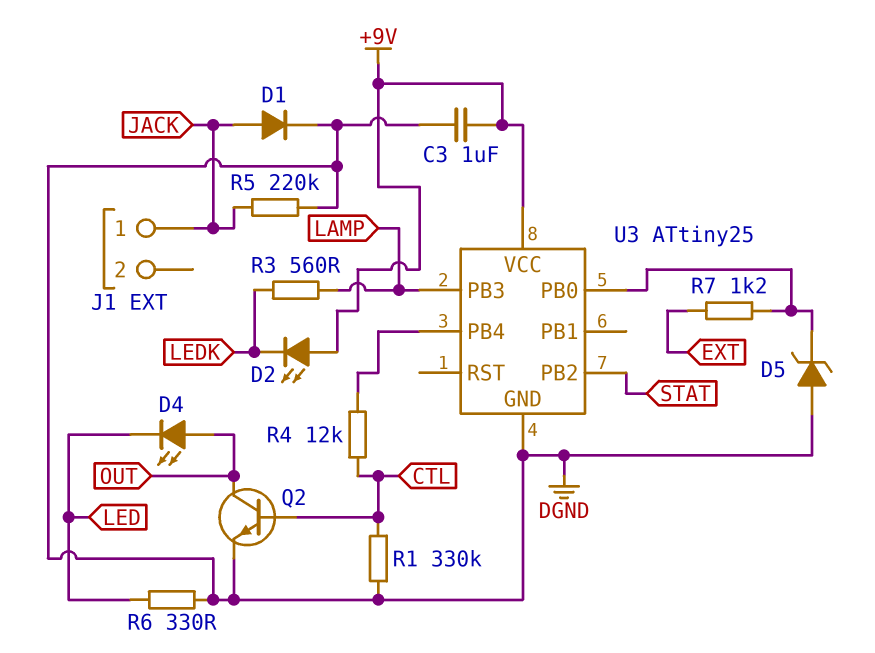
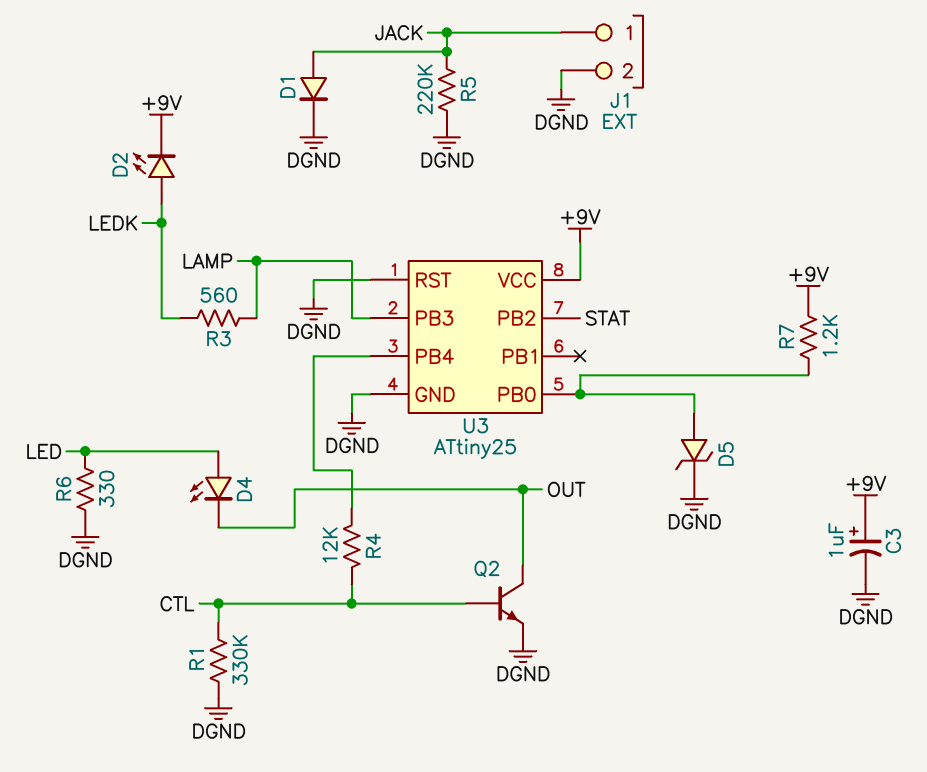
C3: 1uF (+9V, DGND) -> 1uF (plus +9V, minus DGND)
D2: LED (A +9V, K LEDK) -> LED (A LEDK, K +9V)
D4: LED (A OUT, K LED) -> LED (A LED, K OUT)
D5: zener (A DGND, K U3/PB0) -> zener (A U3/PB0, K DGND)
J1 pin 2: none -> DGND
R7: 1.2k (EXT, U3/PB0) -> 1.2k (+9V, U3/PB0)
U3 pin RST: none -> DGND

